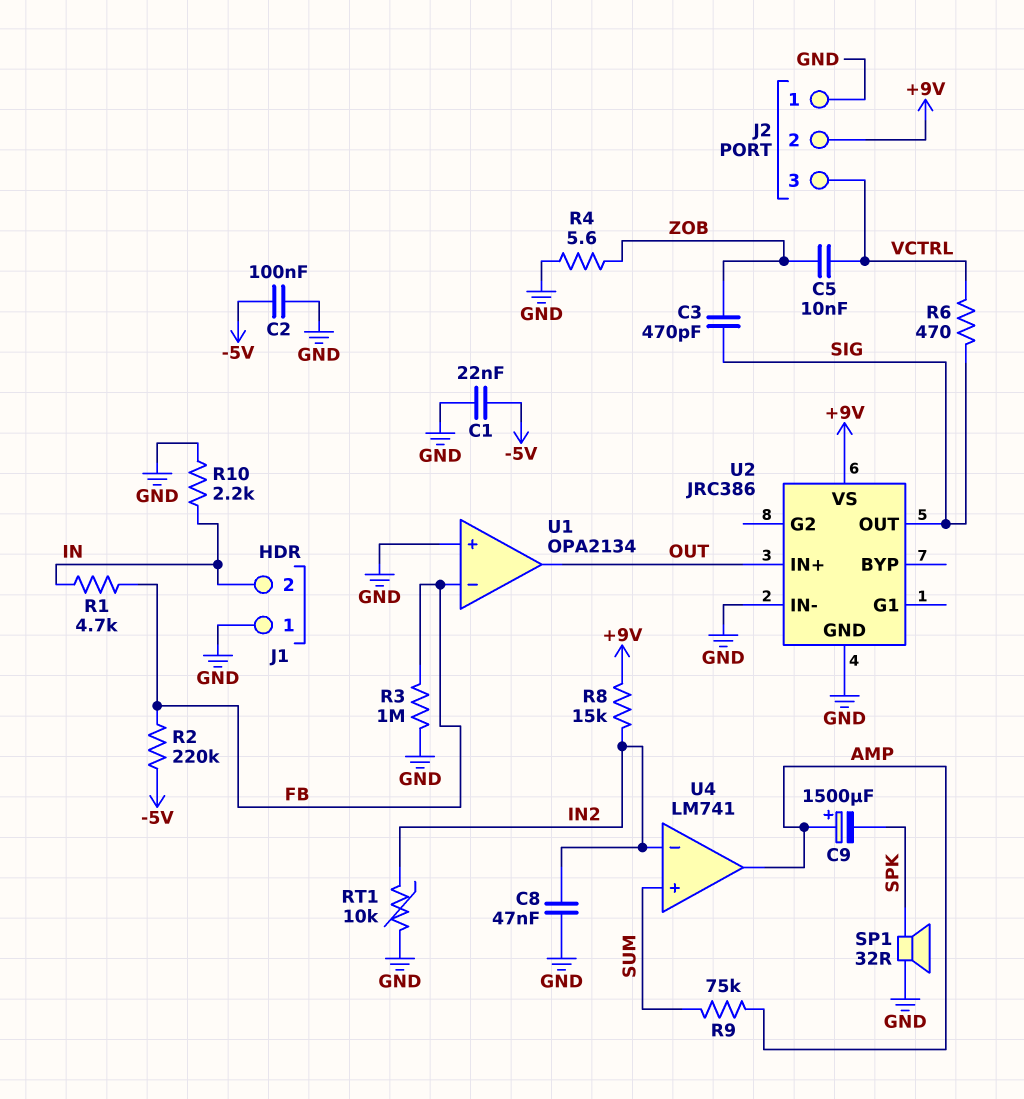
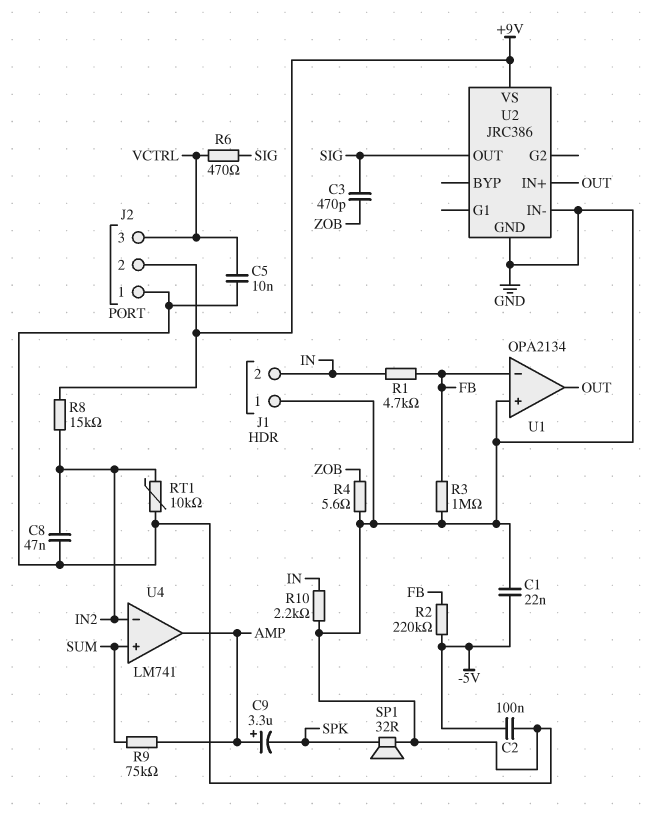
C5: 10nF (VCTRL, ZOB) -> 10nF (GND, VCTRL)
C9: 1500uF (plus AMP, minus SPK) -> 3.3uF (plus AMP, minus SPK)

